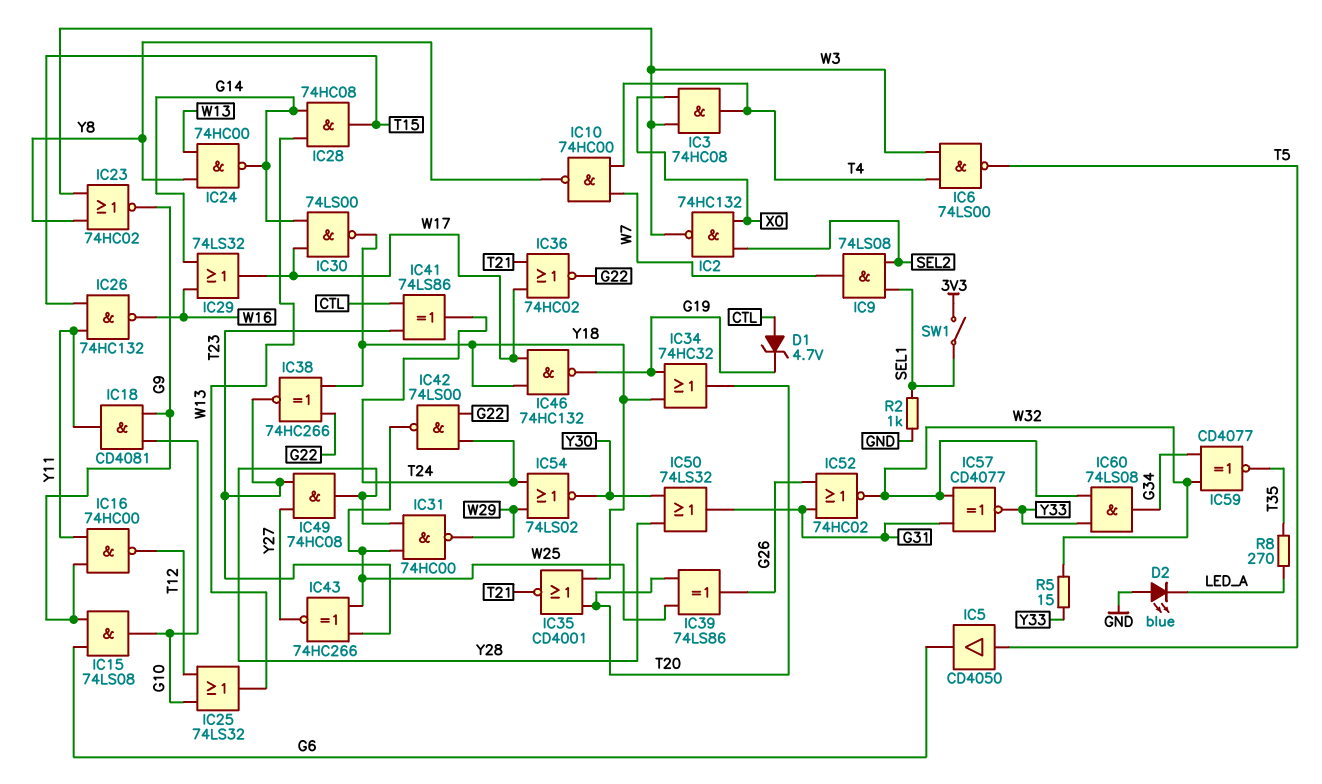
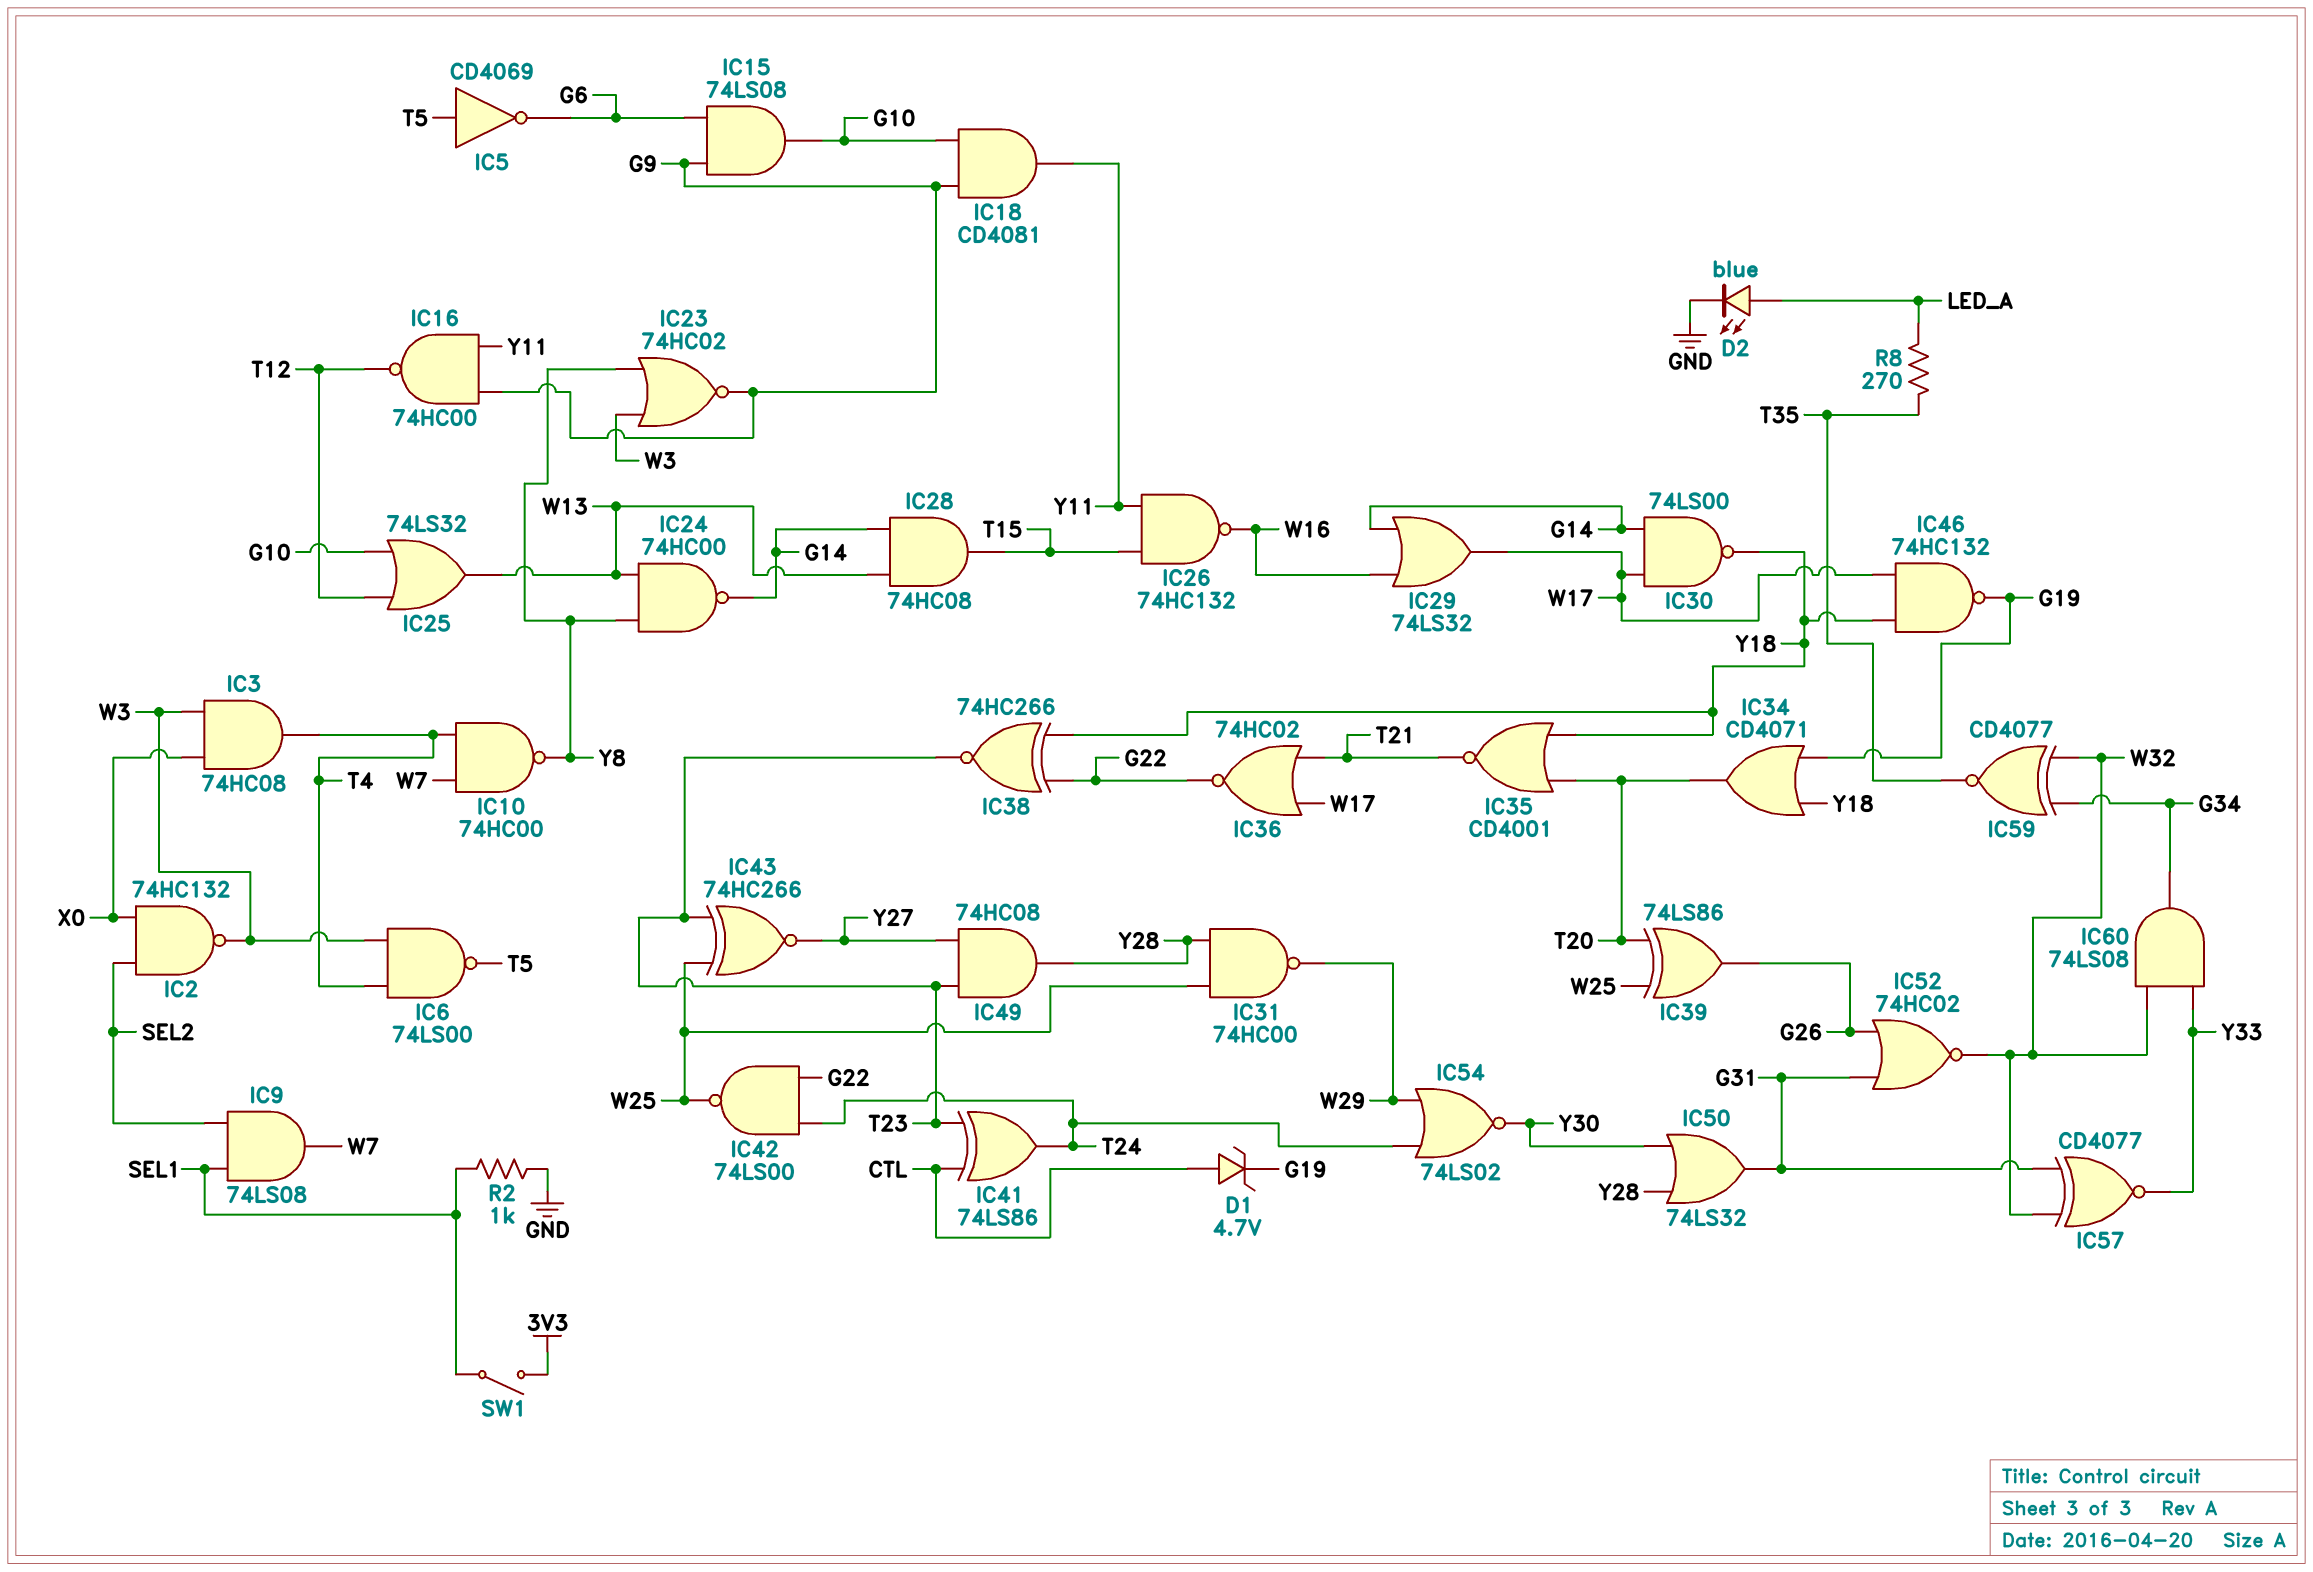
D2: LED blue (A GND, K LED_A) -> LED blue (A LED_A, K GND)
IC5: buffer CD4050 (in T5, out G6) -> NOT CD4069 (in T5, out G6)
IC34: OR 74HC32 (in G19, in Y18, out T20) -> OR CD4071 (in G19, in Y18, out T20)
R5: 15 (W32, Y33) -> none

